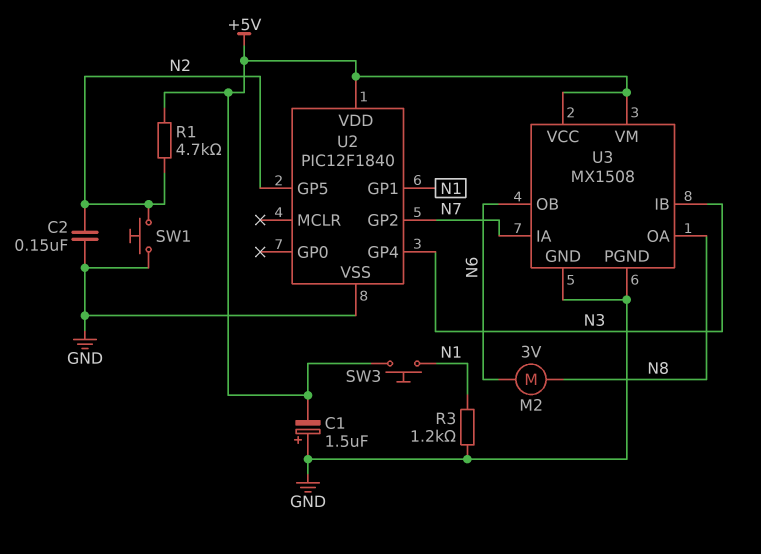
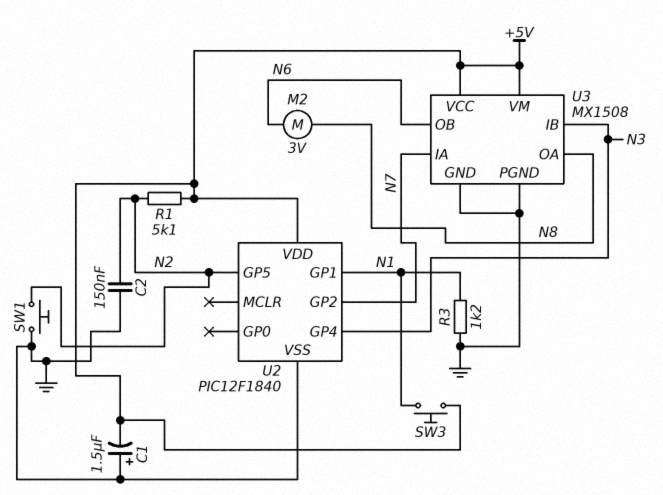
R1: 4.7k (+5V, N2) -> 5.1k (+5V, N2)

